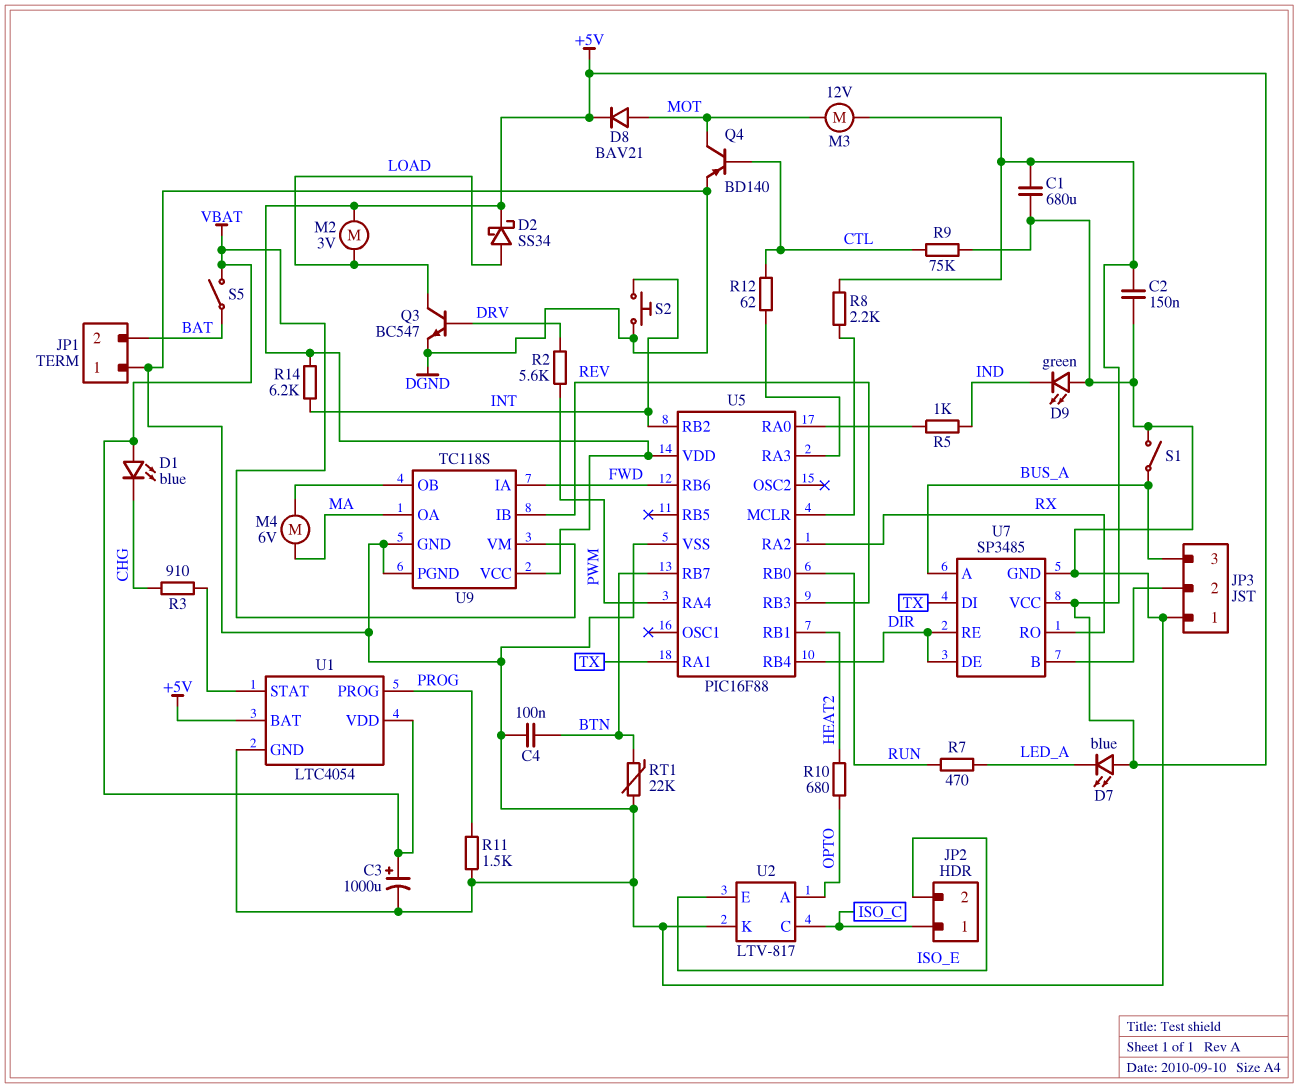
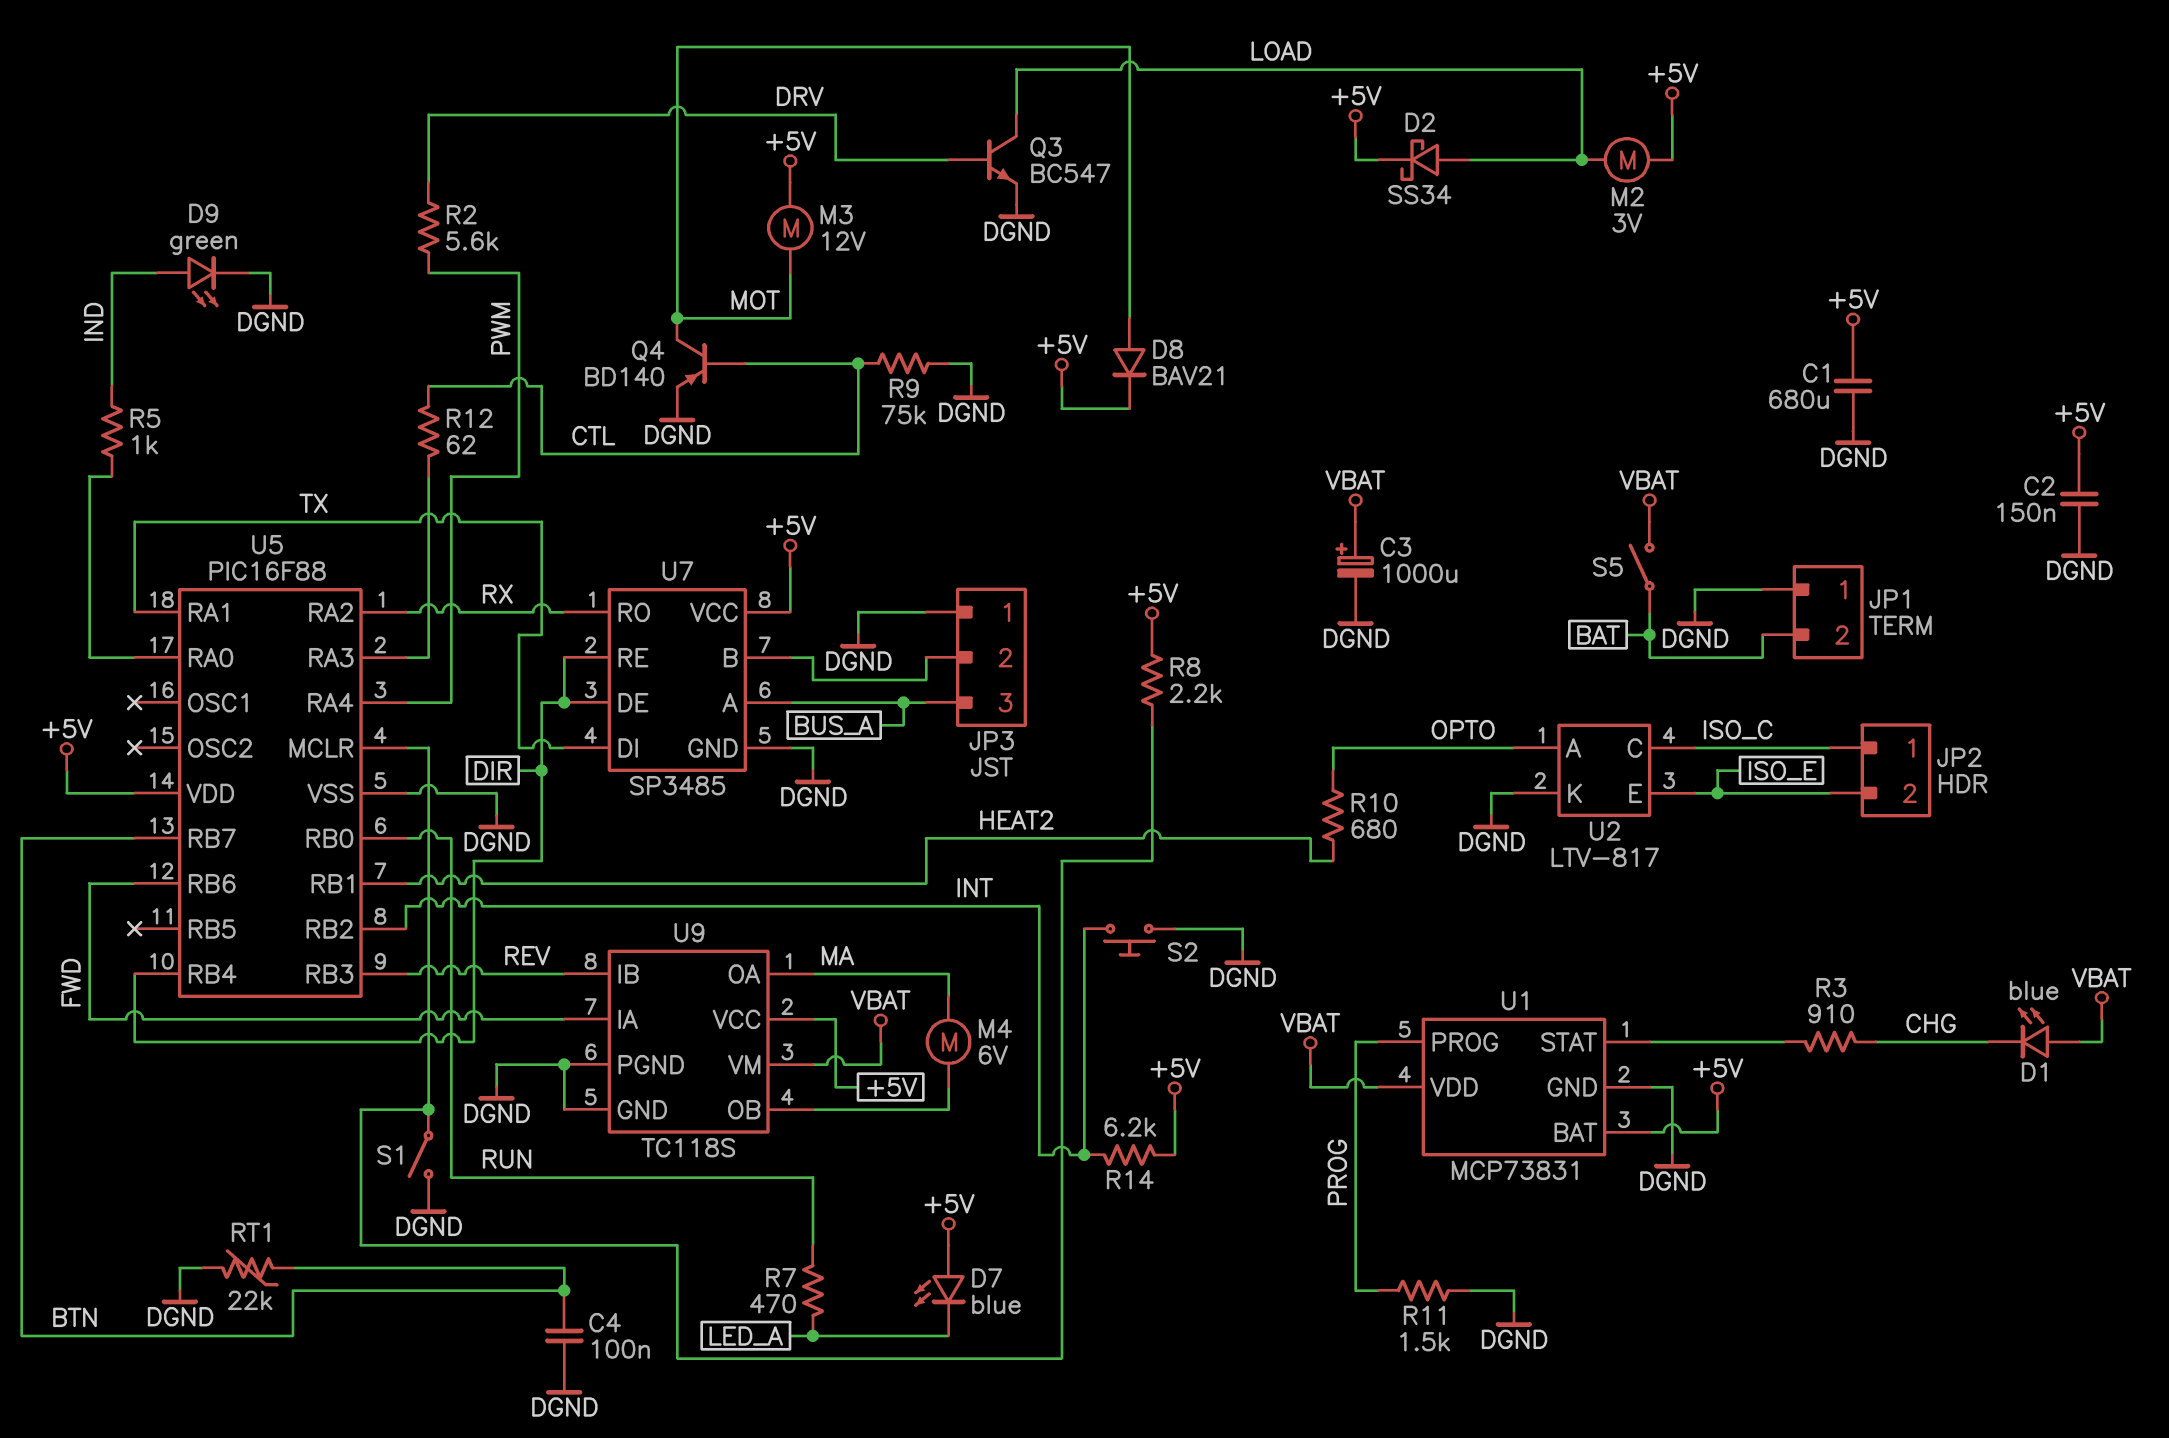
D9: LED green (A DGND, K IND) -> LED green (A IND, K DGND)
S1: switch (BUS_A, DGND) -> switch (DGND, U5/MCLR)
U1: LTC4054 -> MCP73831

